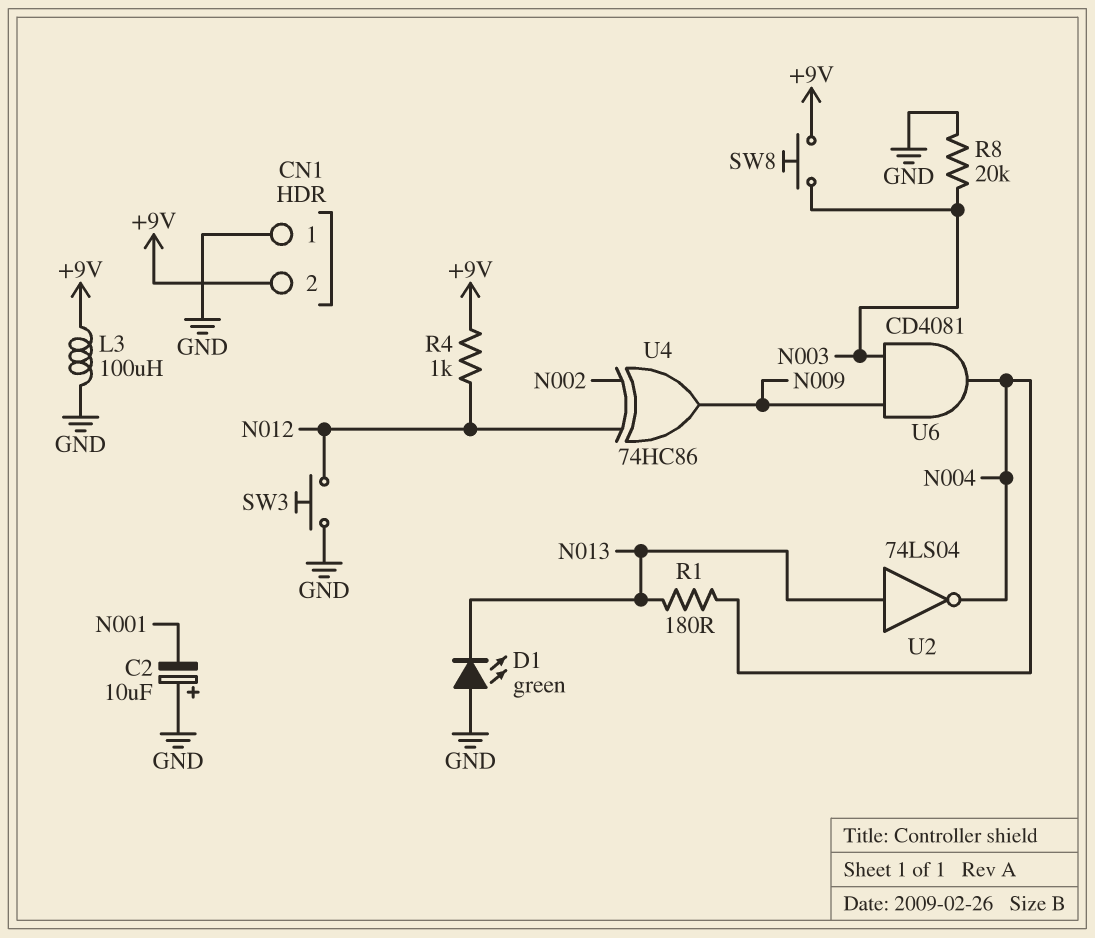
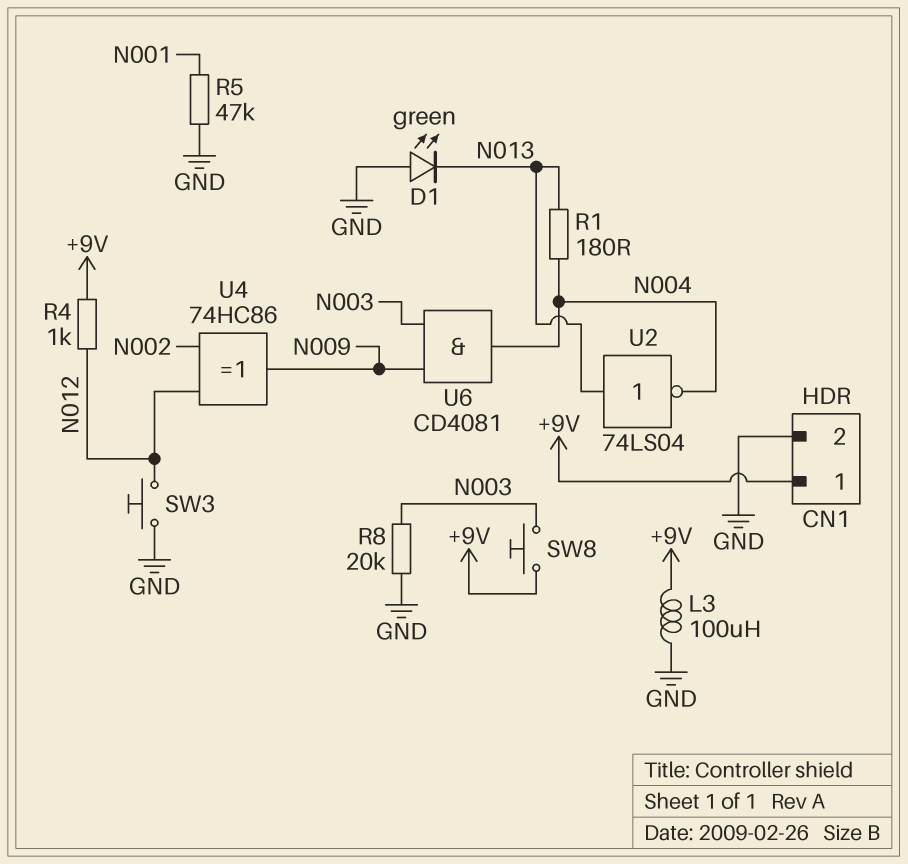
C2: 10uF (plus GND, minus N001) -> none
CN1 pin 1: GND -> +9V
CN1 pin 2: +9V -> GND
R5: none -> 47k (GND, N001)

